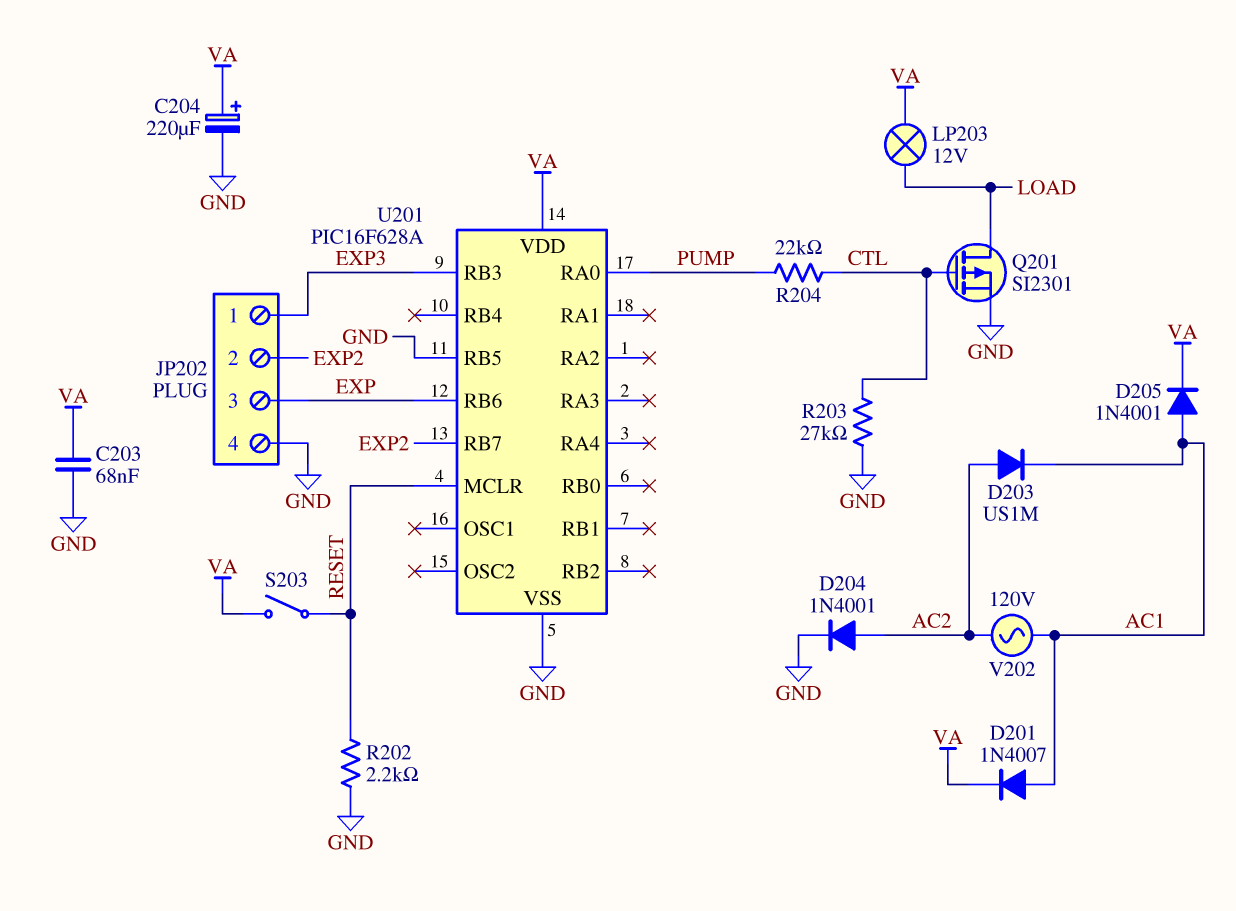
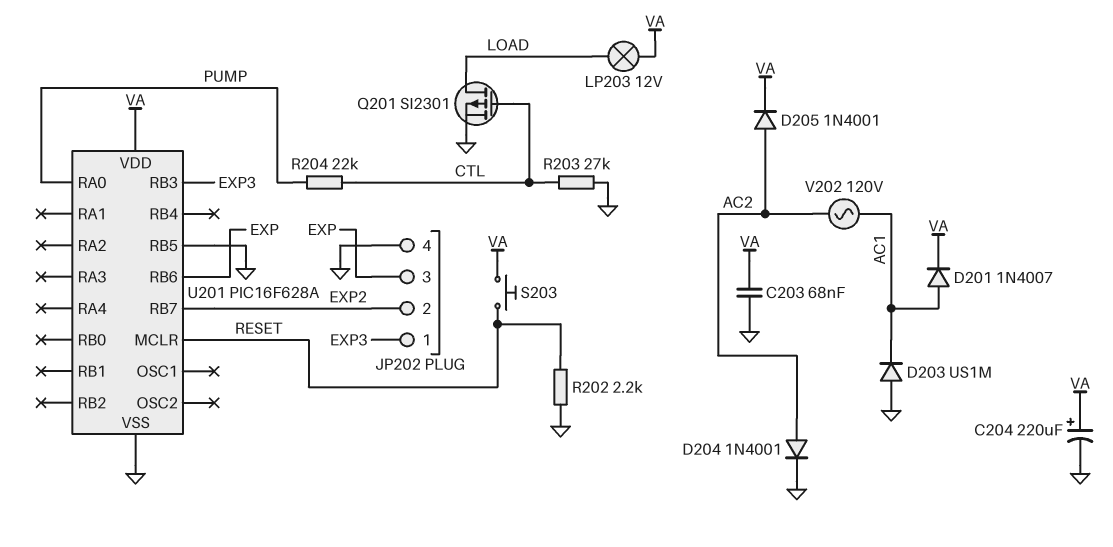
D203: diode US1M (A AC2, K AC1) -> diode US1M (A GND, K AC1)
D205: diode 1N4001 (A AC1, K VA) -> diode 1N4001 (A AC2, K VA)
S203: switch (RESET, VA) -> button (RESET, VA)

